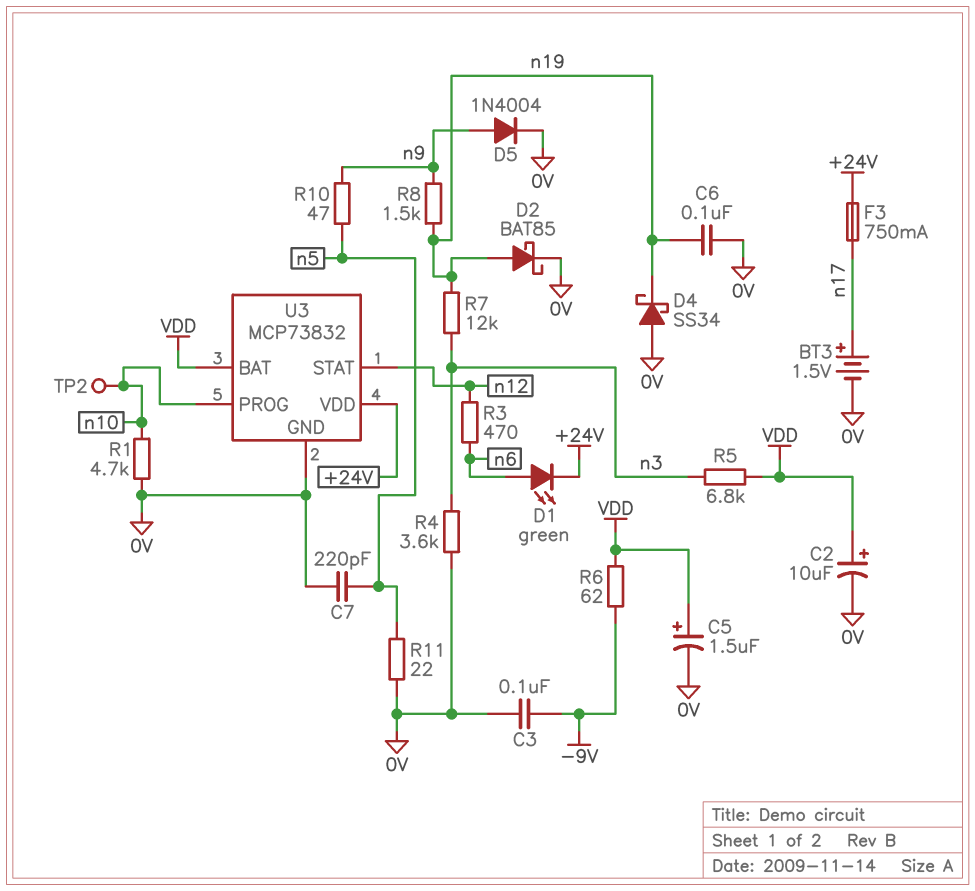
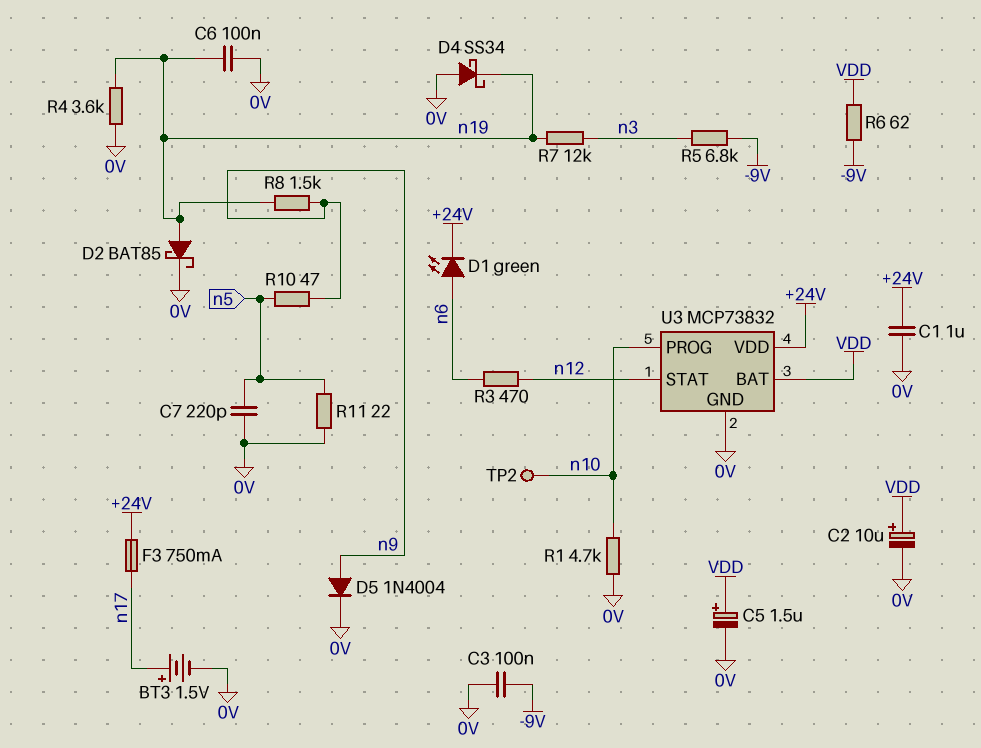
C1: none -> 1uF (+24V, 0V)
R4: 3.6k (0V, n3) -> 3.6k (0V, n19)
R5: 6.8k (VDD, n3) -> 6.8k (-9V, n3)

